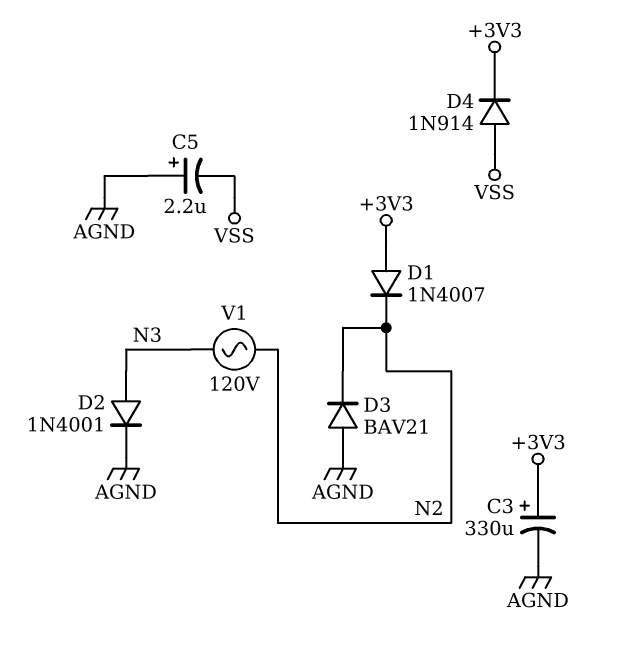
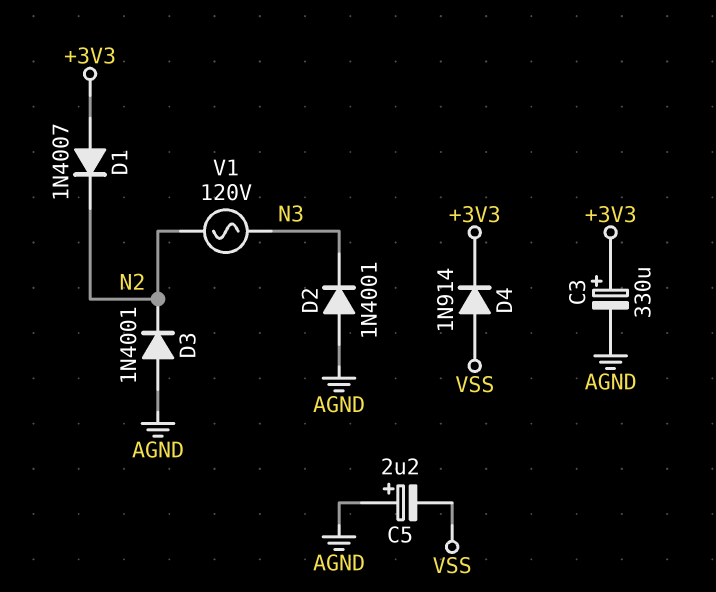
D2: diode 1N4001 (A N3, K AGND) -> diode 1N4001 (A AGND, K N3)
D3: diode BAV21 (A AGND, K N2) -> diode 1N4001 (A AGND, K N2)

